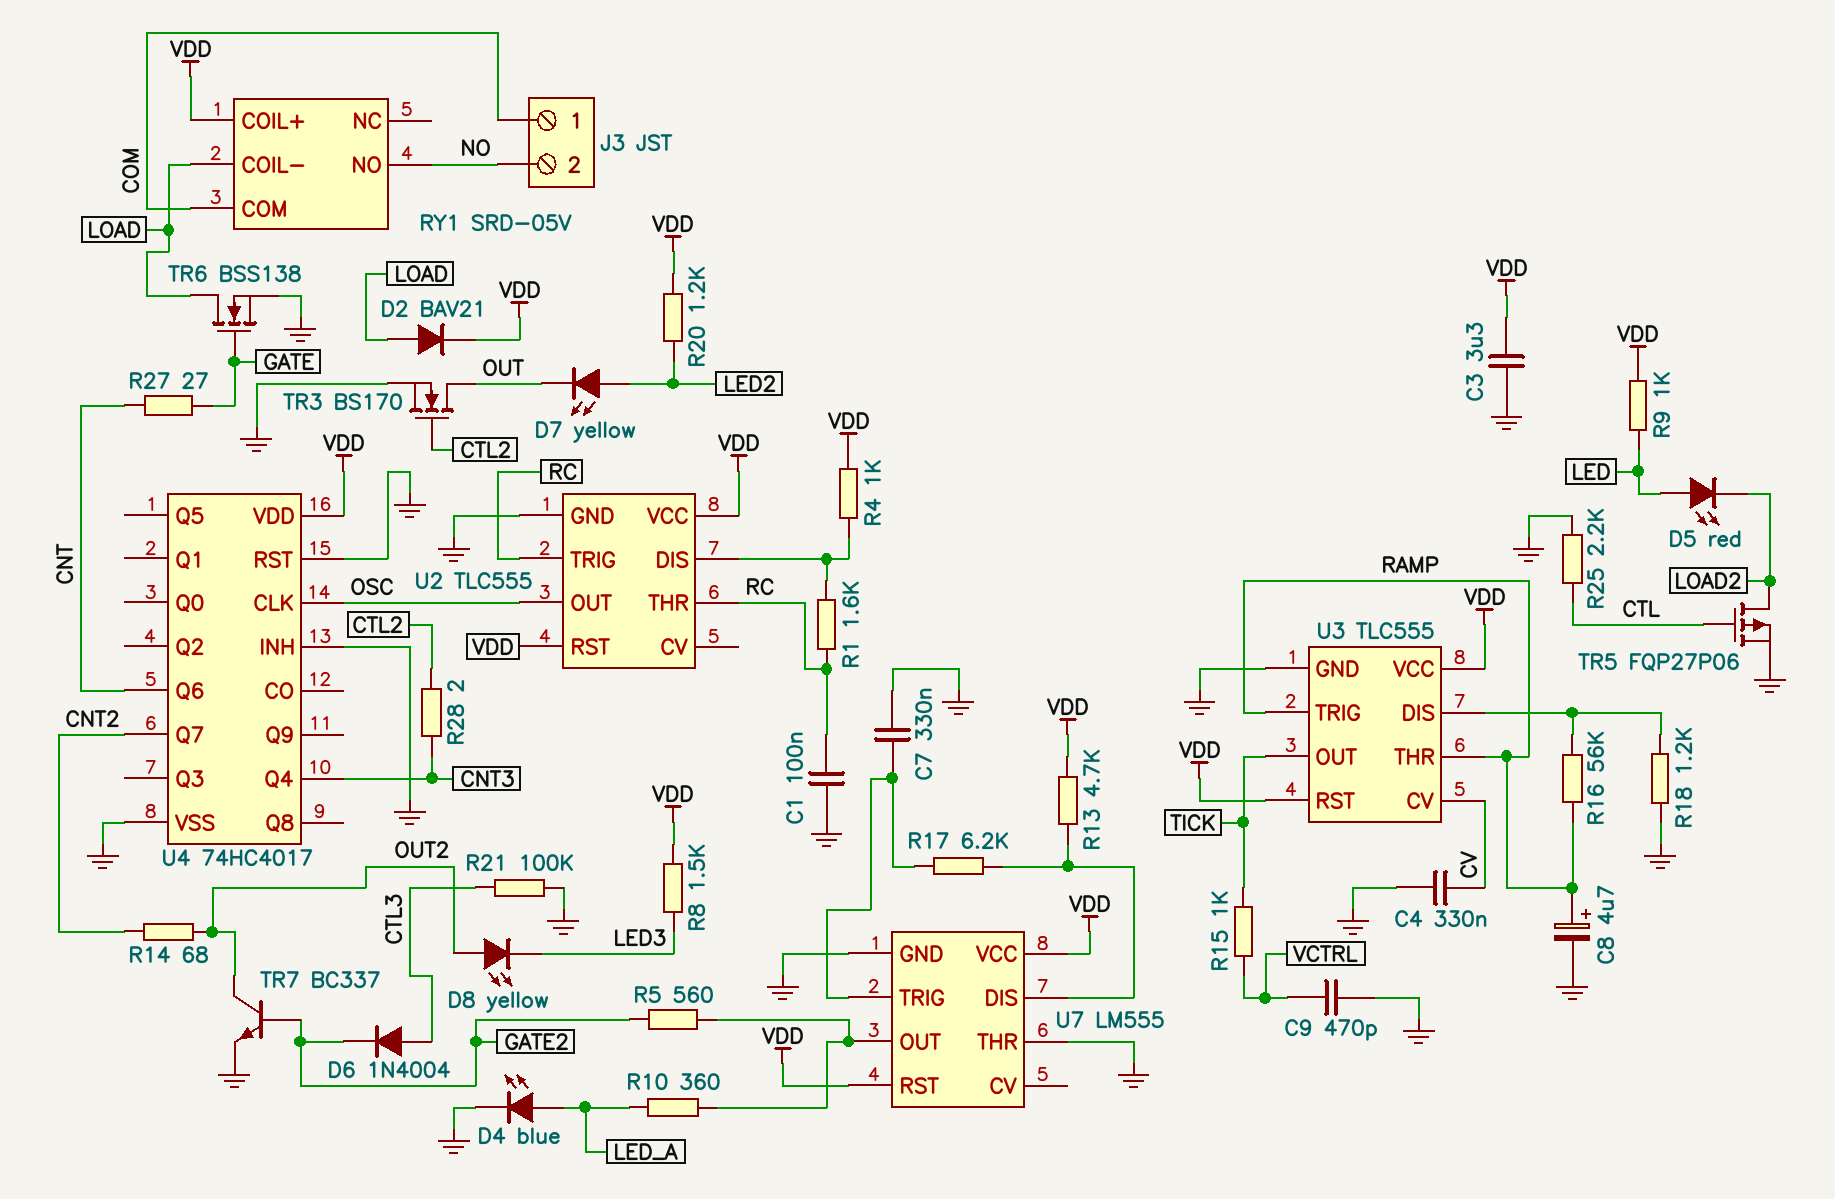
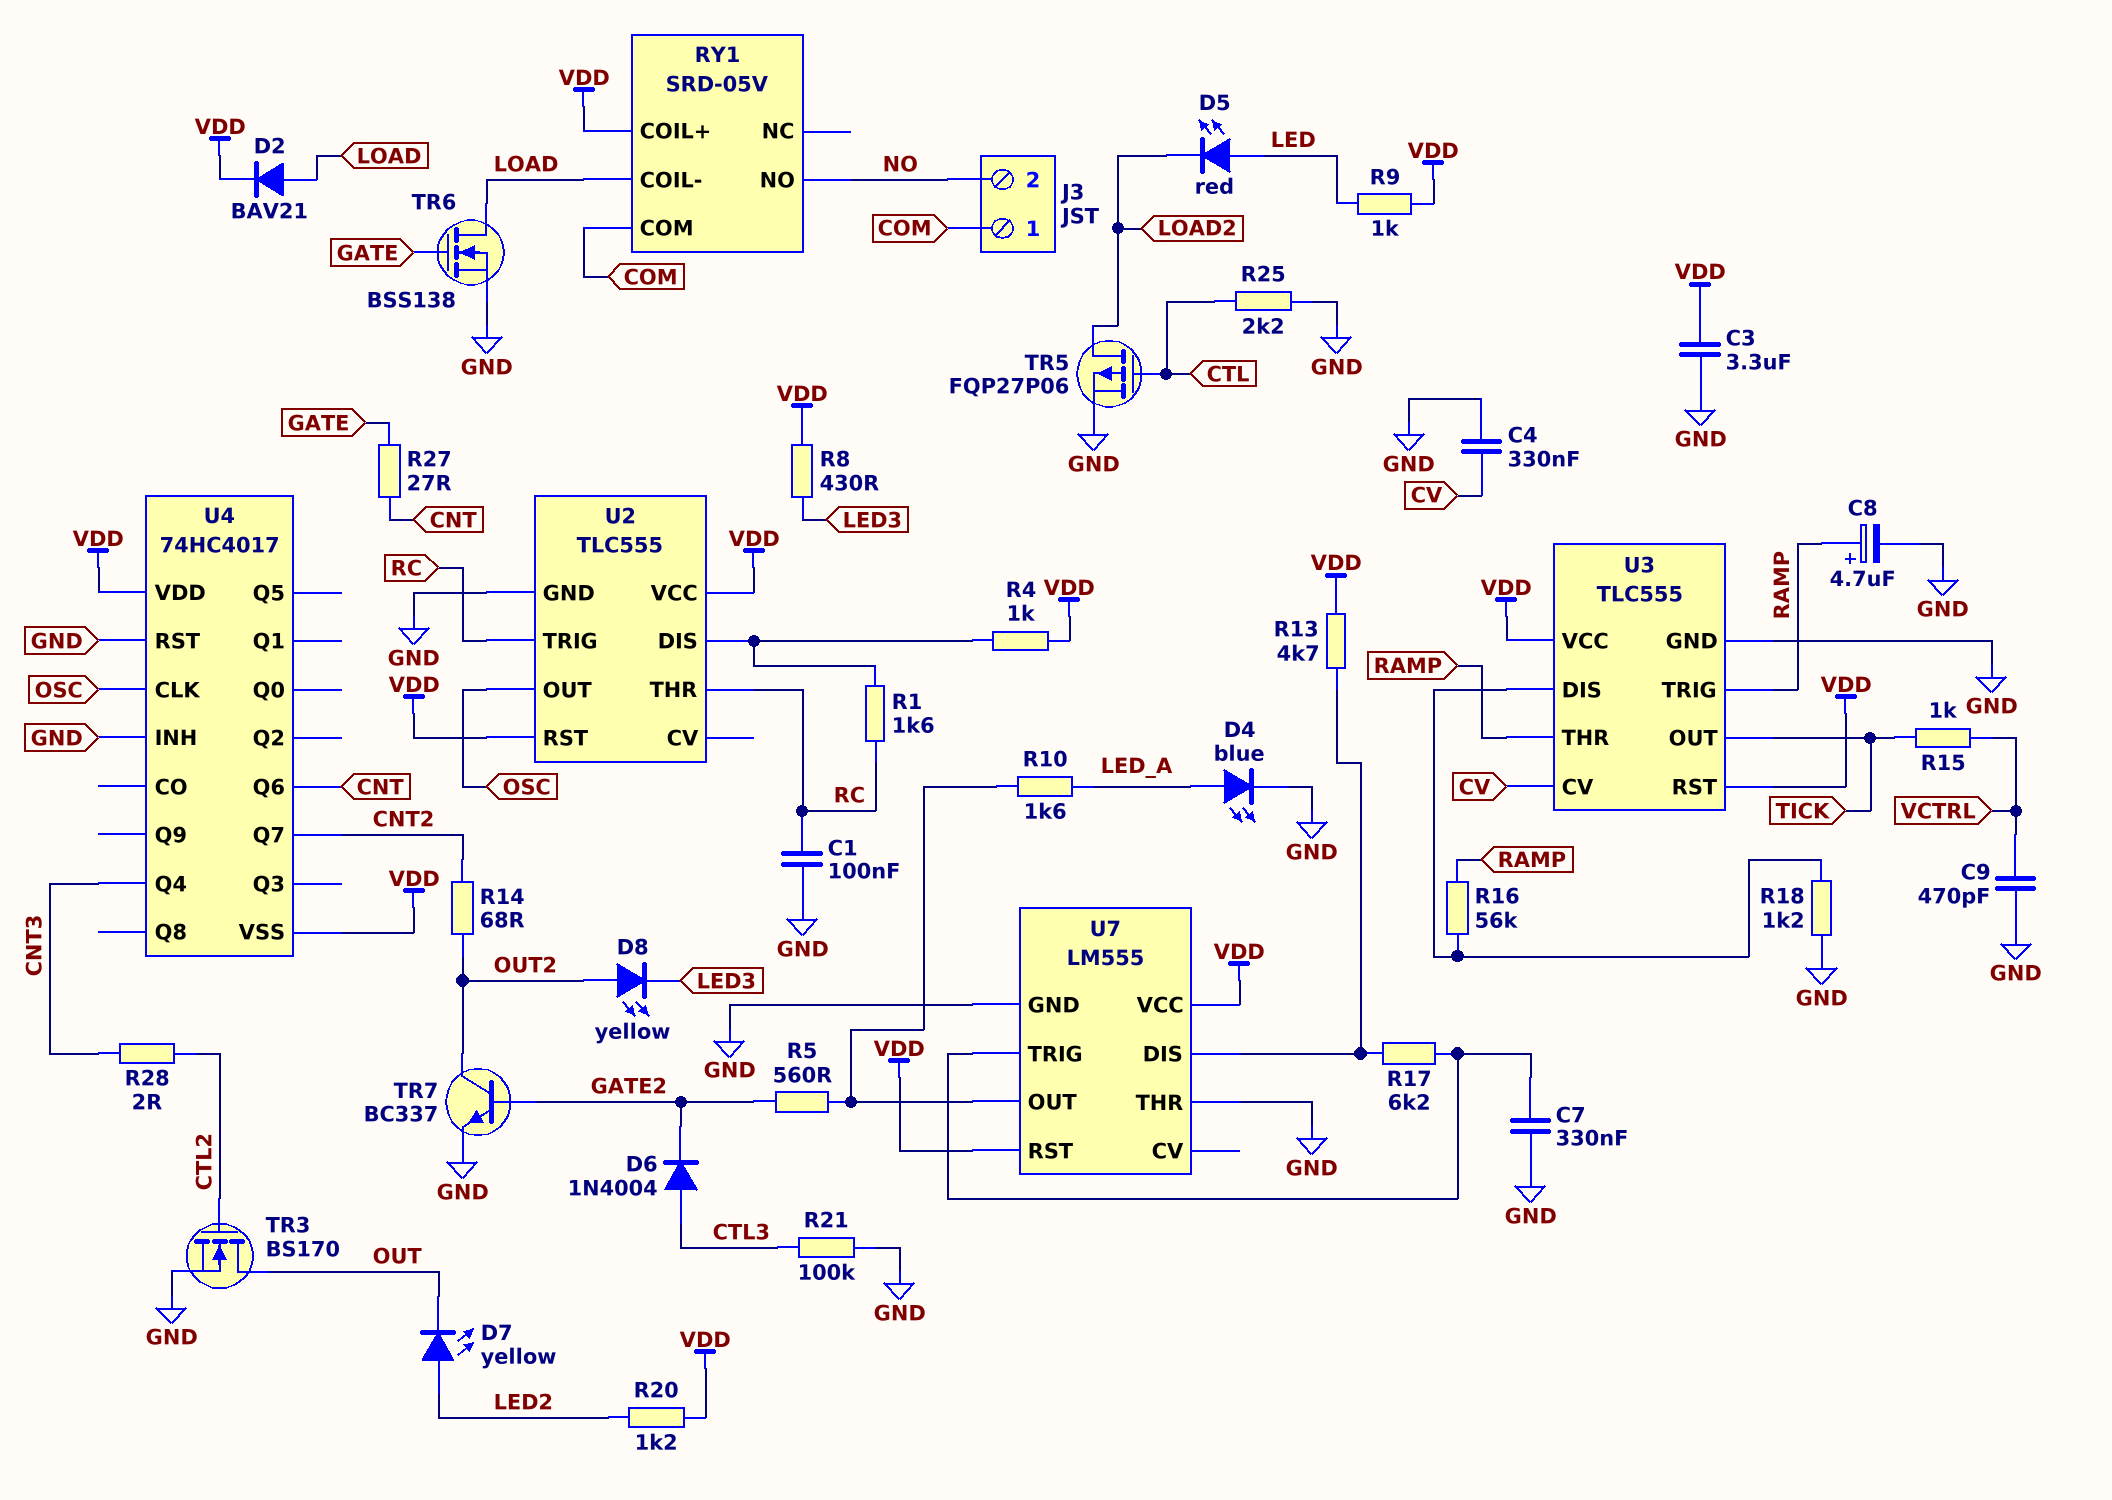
R8: 1.5k (LED3, VDD) -> 430 (LED3, VDD)
R10: 360 (LED_A, U7/OUT) -> 1.6k (LED_A, U7/OUT)
U4 pin VSS: GND -> VDD

